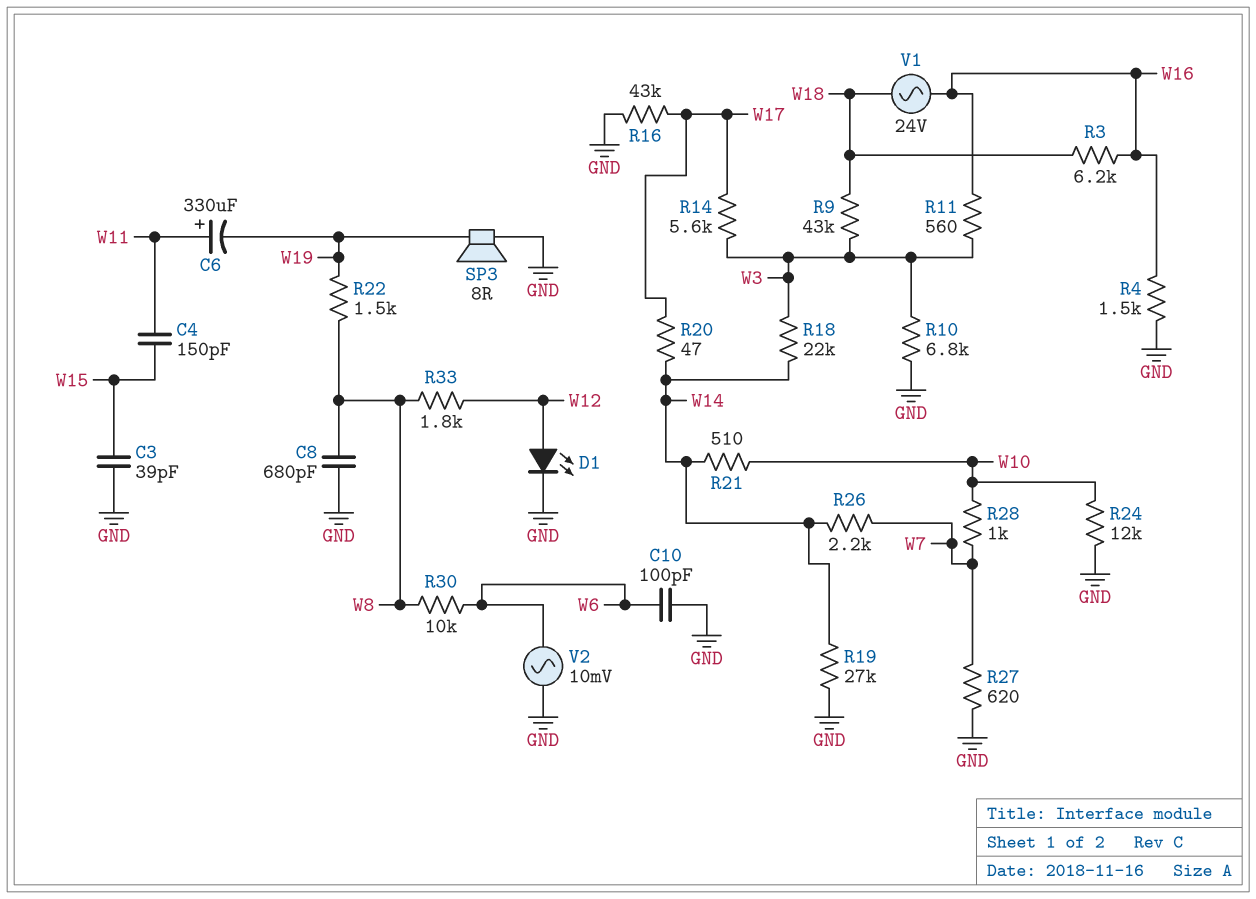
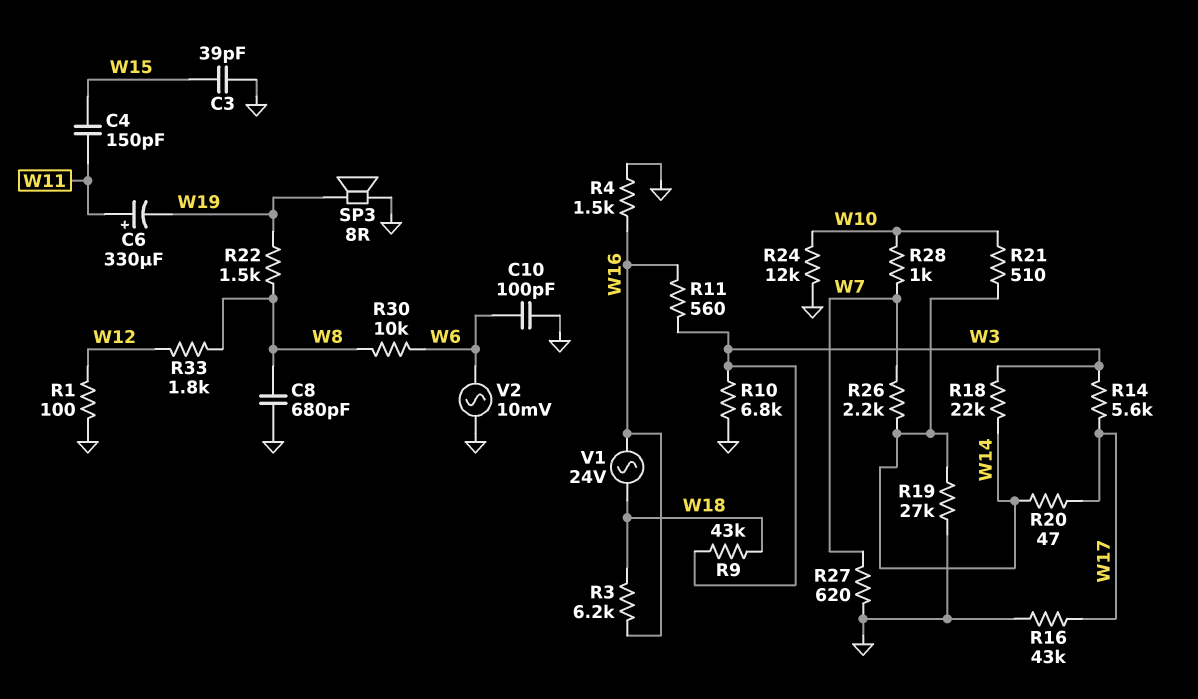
D1: LED (A W12, K GND) -> none
R1: none -> 100 (GND, W12)

